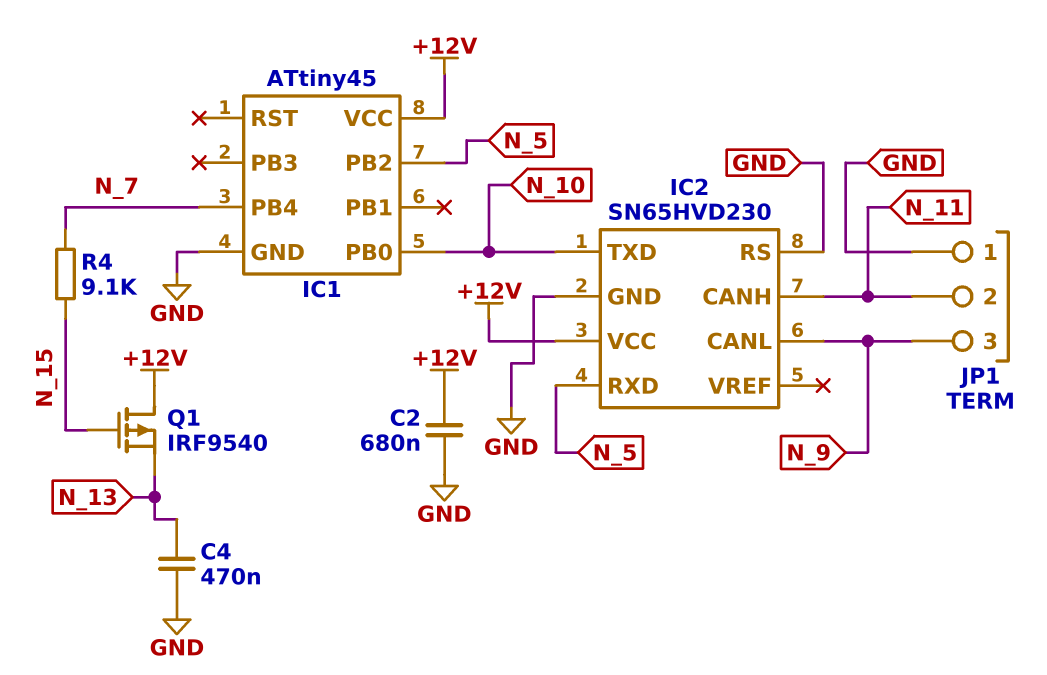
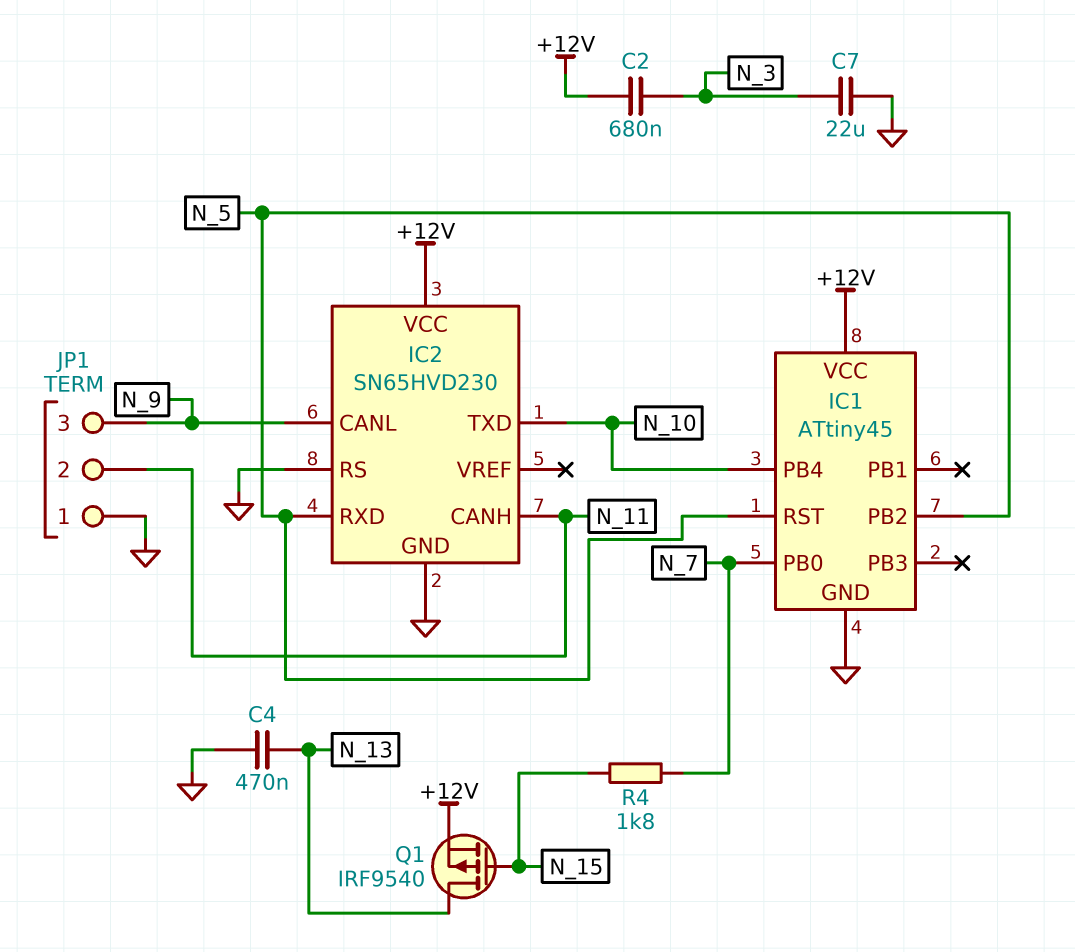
C2: 680nF (+12V, GND) -> 680nF (+12V, N_3)
C7: none -> 22uF (GND, N_3)
IC1 pin PB0: N_10 -> N_7
IC1 pin PB4: N_7 -> N_10
IC1 pin RST: none -> N_5
Q1: PMOS IRF9540 (G N_15, D +12V, S N_13) -> PMOS IRF9540 (G N_15, D N_13, S +12V)
R4: 9.1k (N_7, N_15) -> 1.8k (N_7, N_15)

